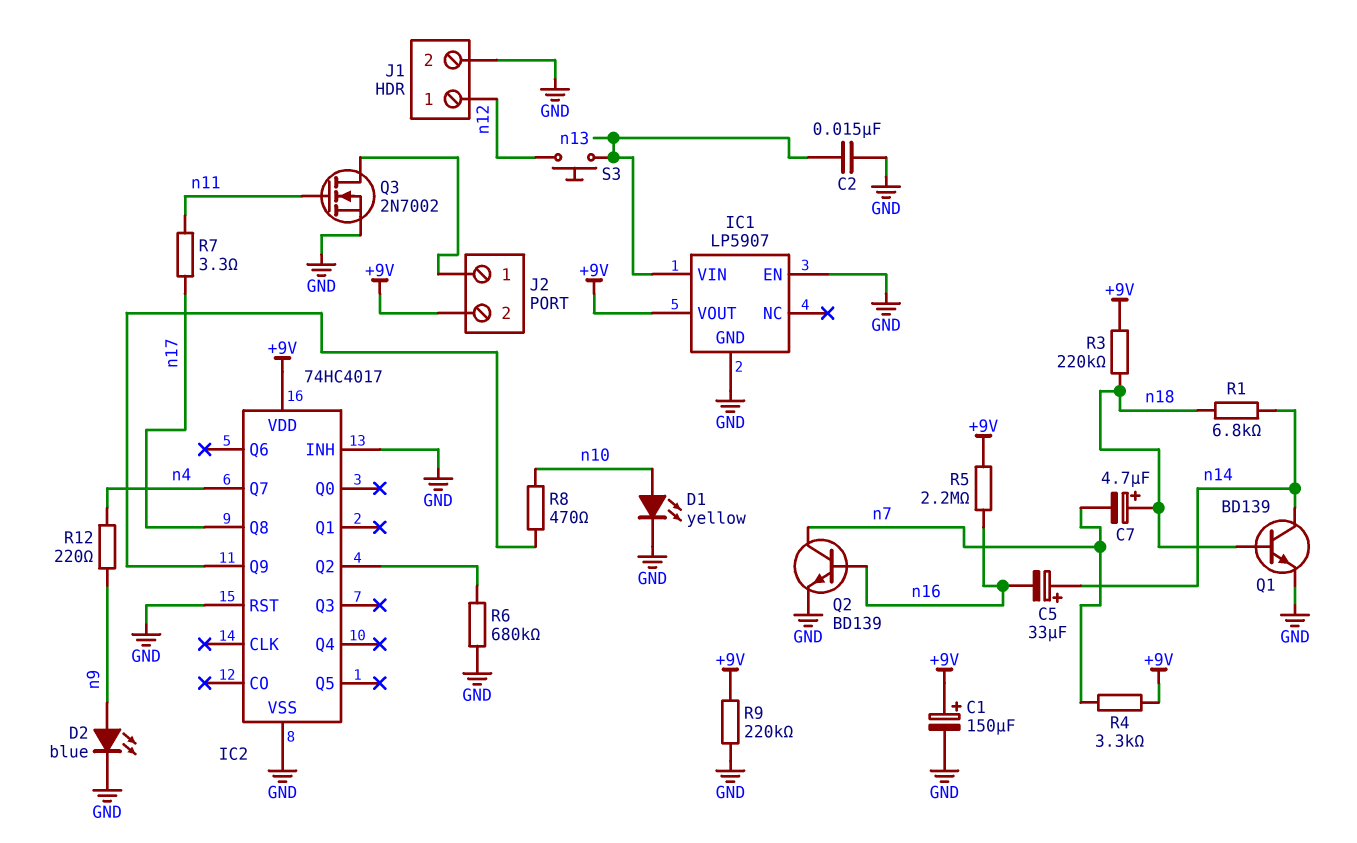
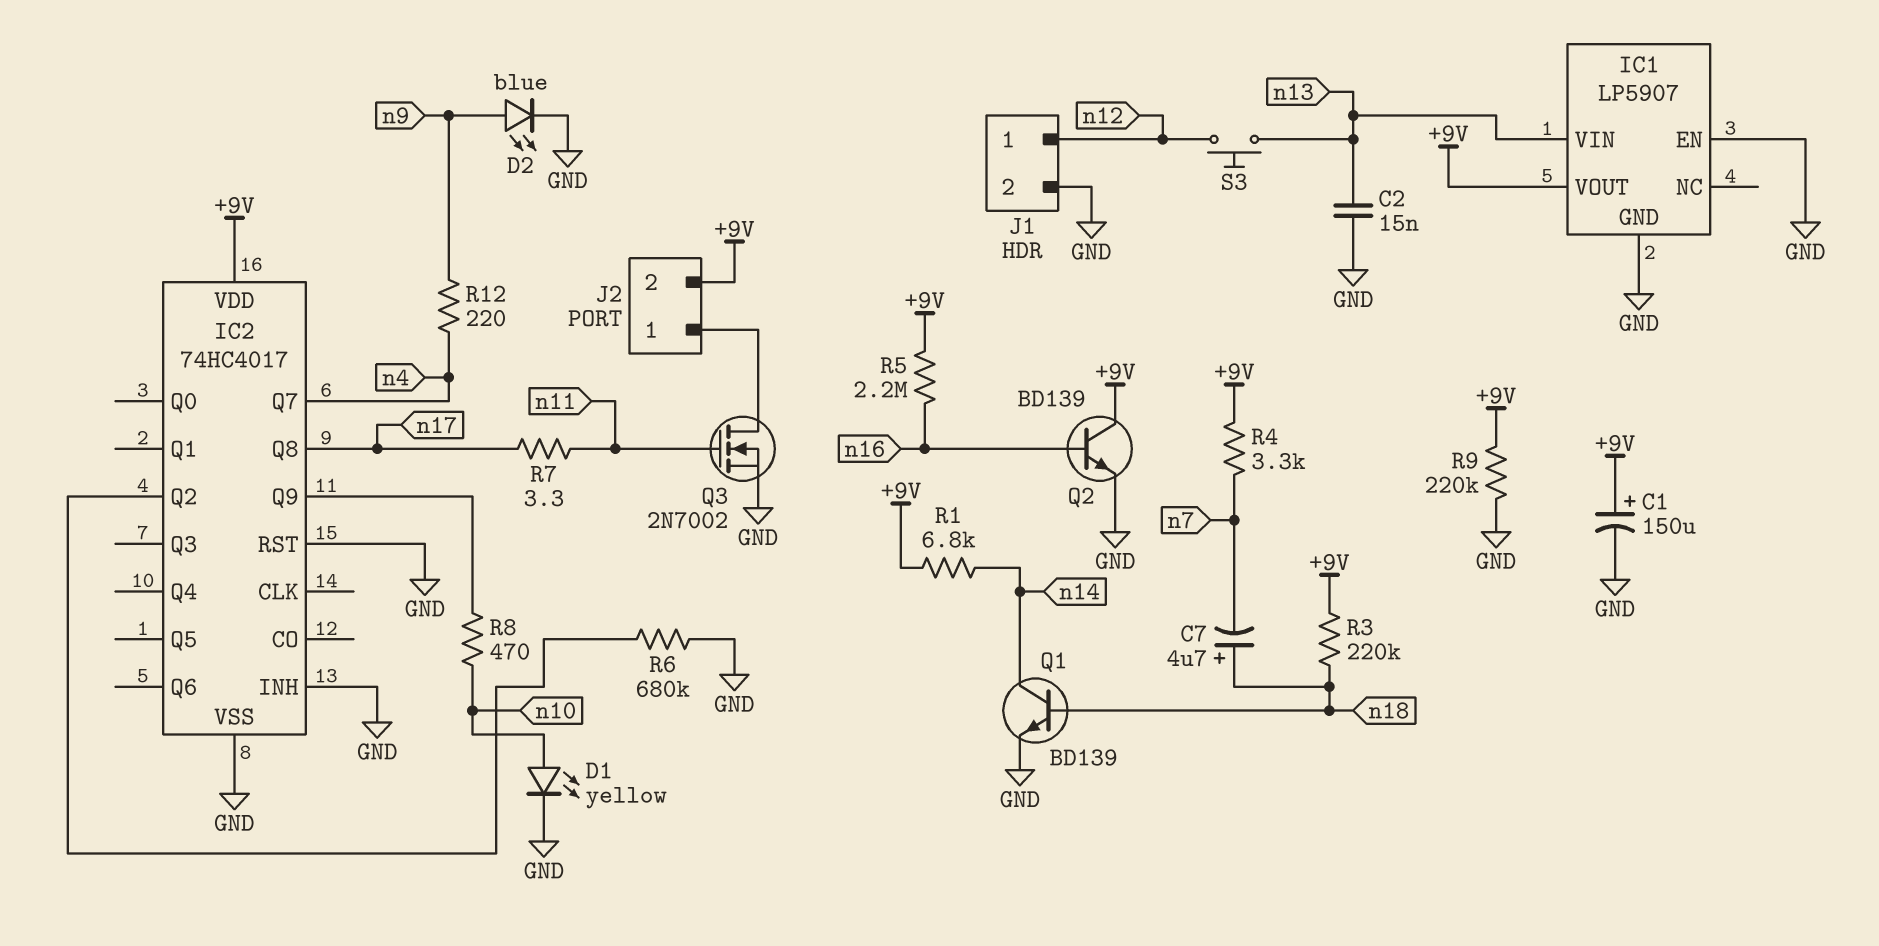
C5: 33uF (plus n14, minus n16) -> none
Q2: NPN BD139 (B n16, C n7, E GND) -> NPN BD139 (B n16, C +9V, E GND)
R1: 6.8k (n14, n18) -> 6.8k (+9V, n14)

